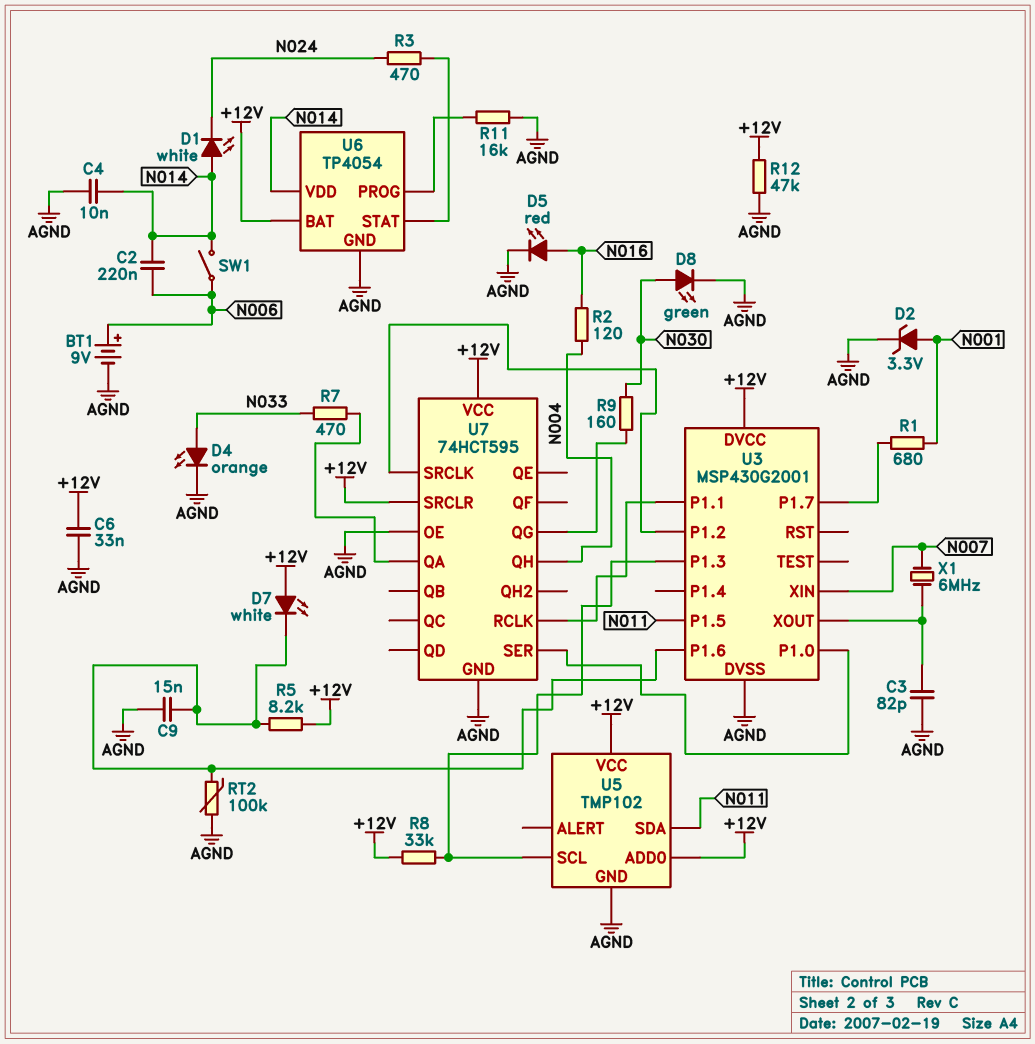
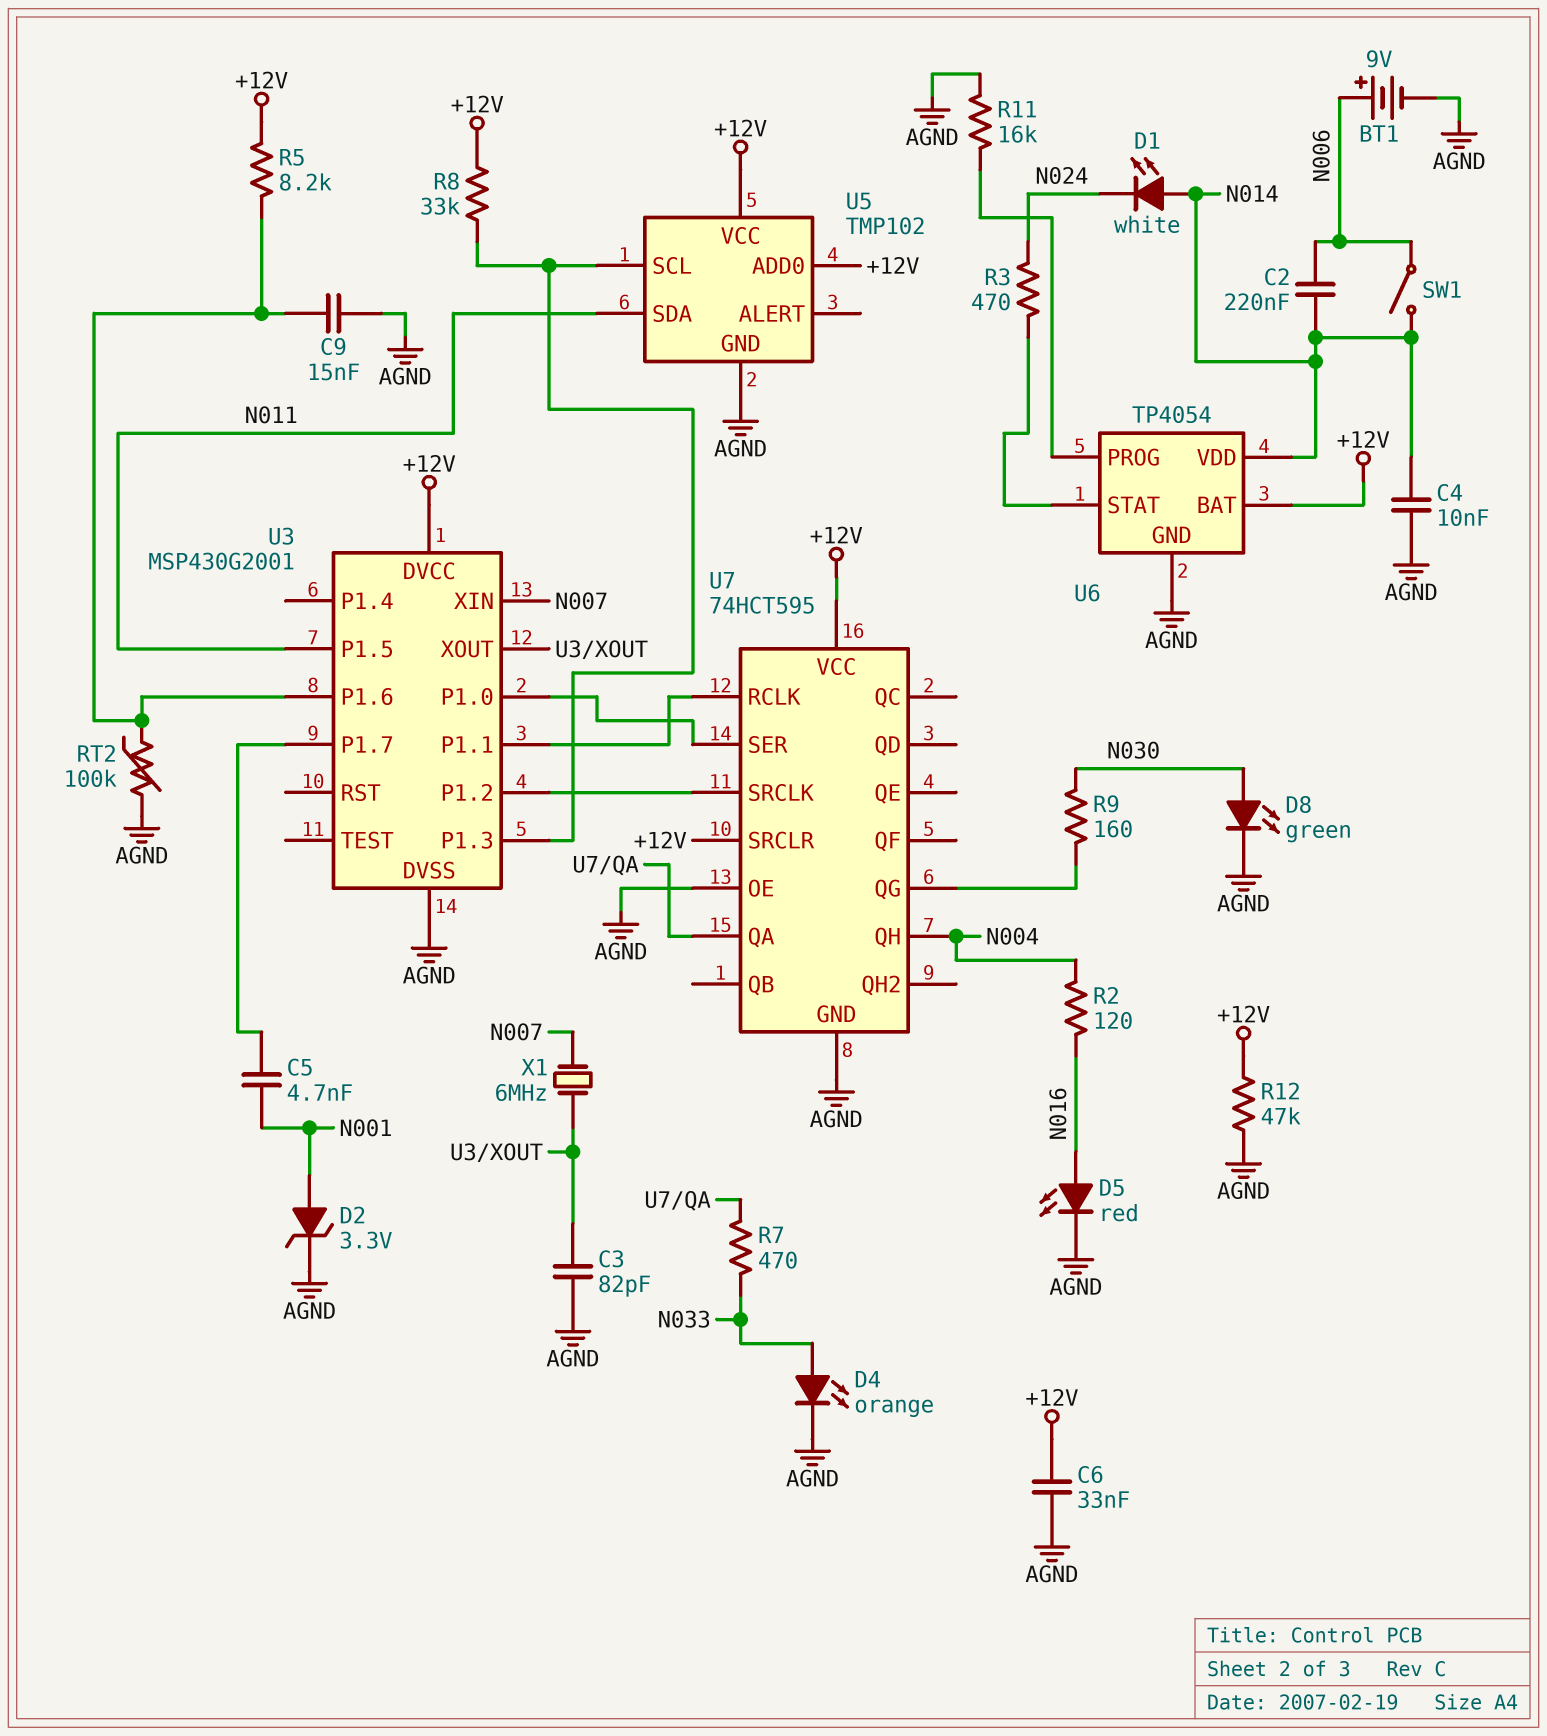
C5: none -> 4.7nF (N001, U3/P1.7)
D7: LED white (A +12V, K U3/P1.6) -> none
R1: 680 (N001, U3/P1.7) -> none

